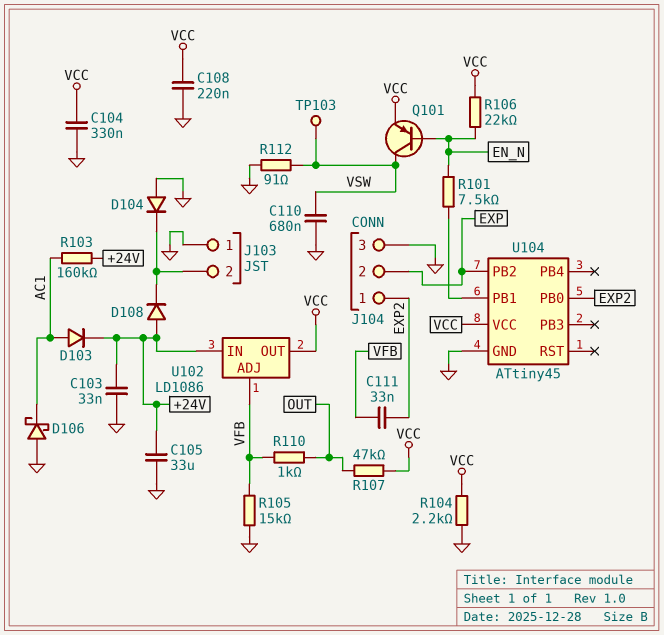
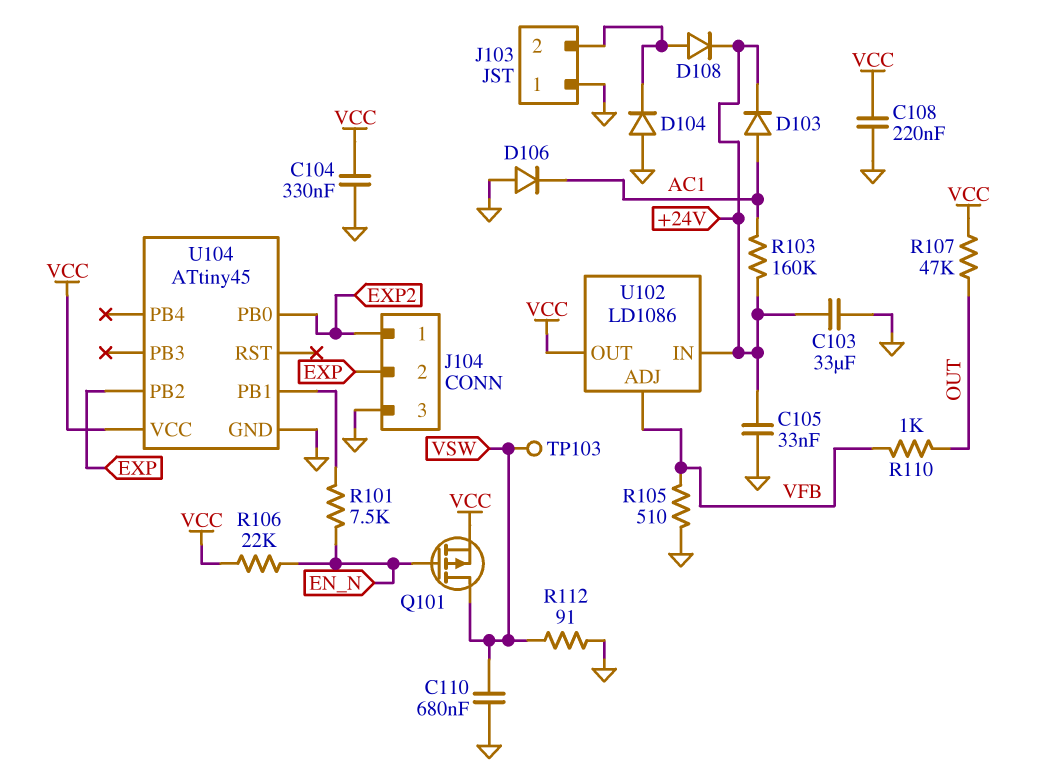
C103: 33nF (+24V, GND) -> 33uF (+24V, GND)
C105: 33uF (+24V, GND) -> 33nF (+24V, GND)
C111: 33nF (EXP2, VFB) -> none
D106: schottky (A GND, K AC1) -> diode (A GND, K AC1)
D108: diode (A +24V, K J103/2) -> diode (A J103/2, K +24V)
Q101: PNP (B EN_N, C VSW, E VCC) -> PMOS (G EN_N, D VSW, S VCC)
R104: 2.2k (GND, VCC) -> none
R105: 15k (GND, VFB) -> 510 (GND, VFB)

